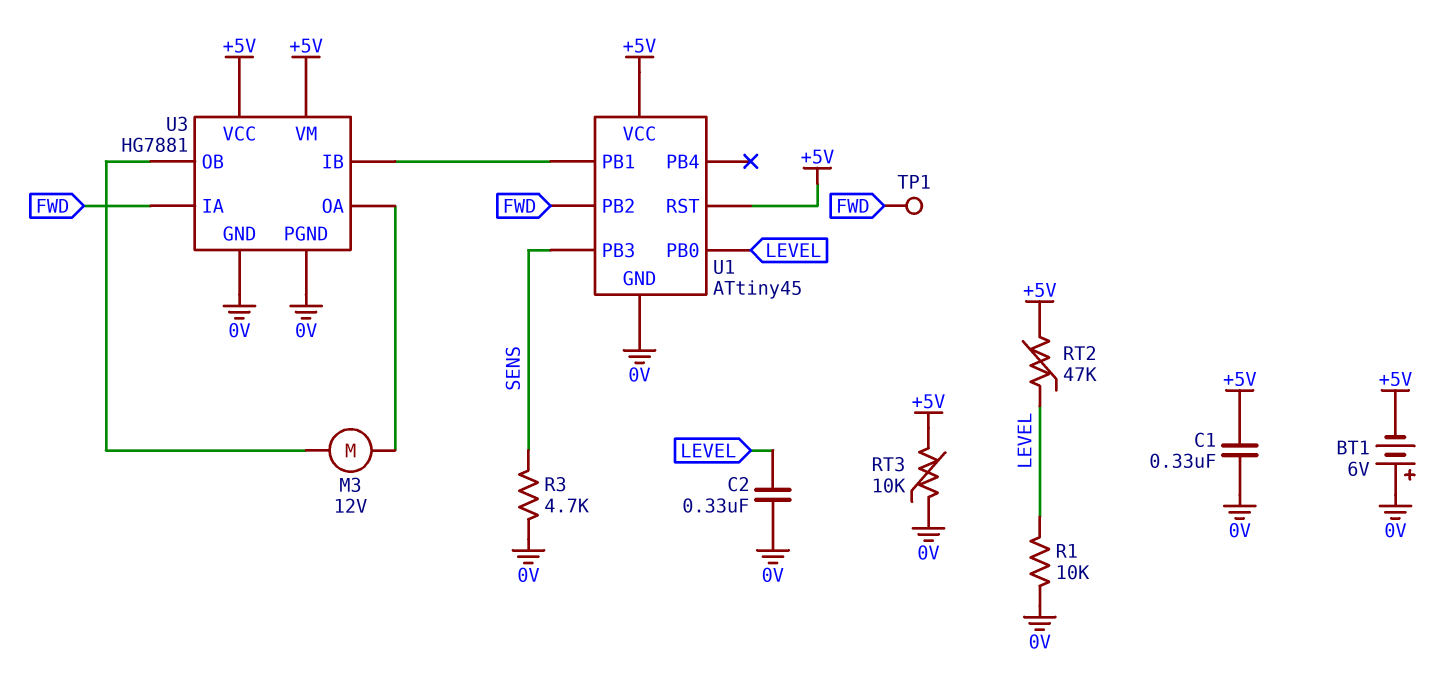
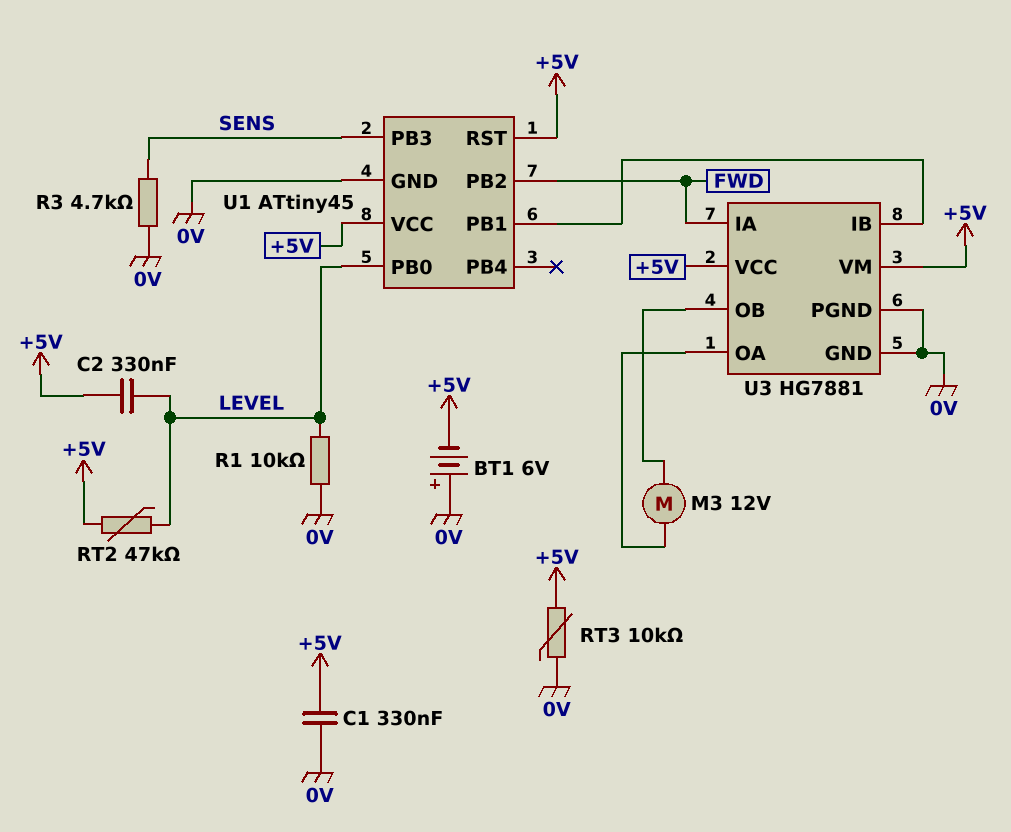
C2: 330nF (0V, LEVEL) -> 330nF (+5V, LEVEL)
TP1: test point (FWD) -> none

